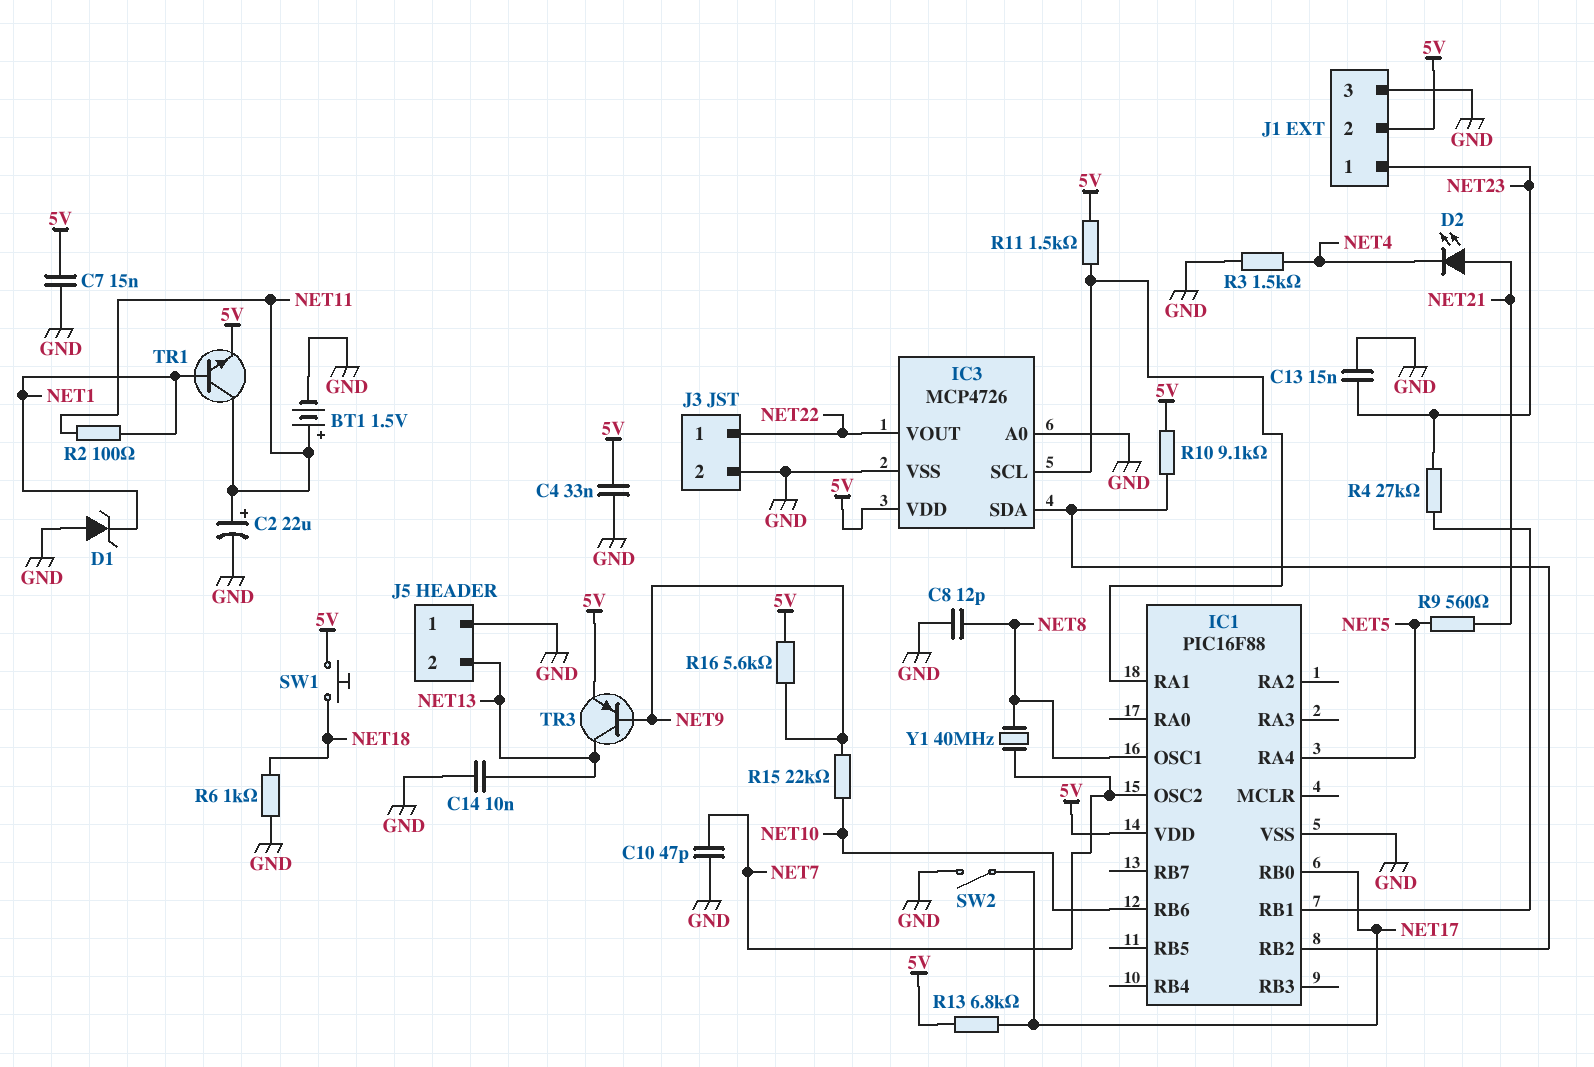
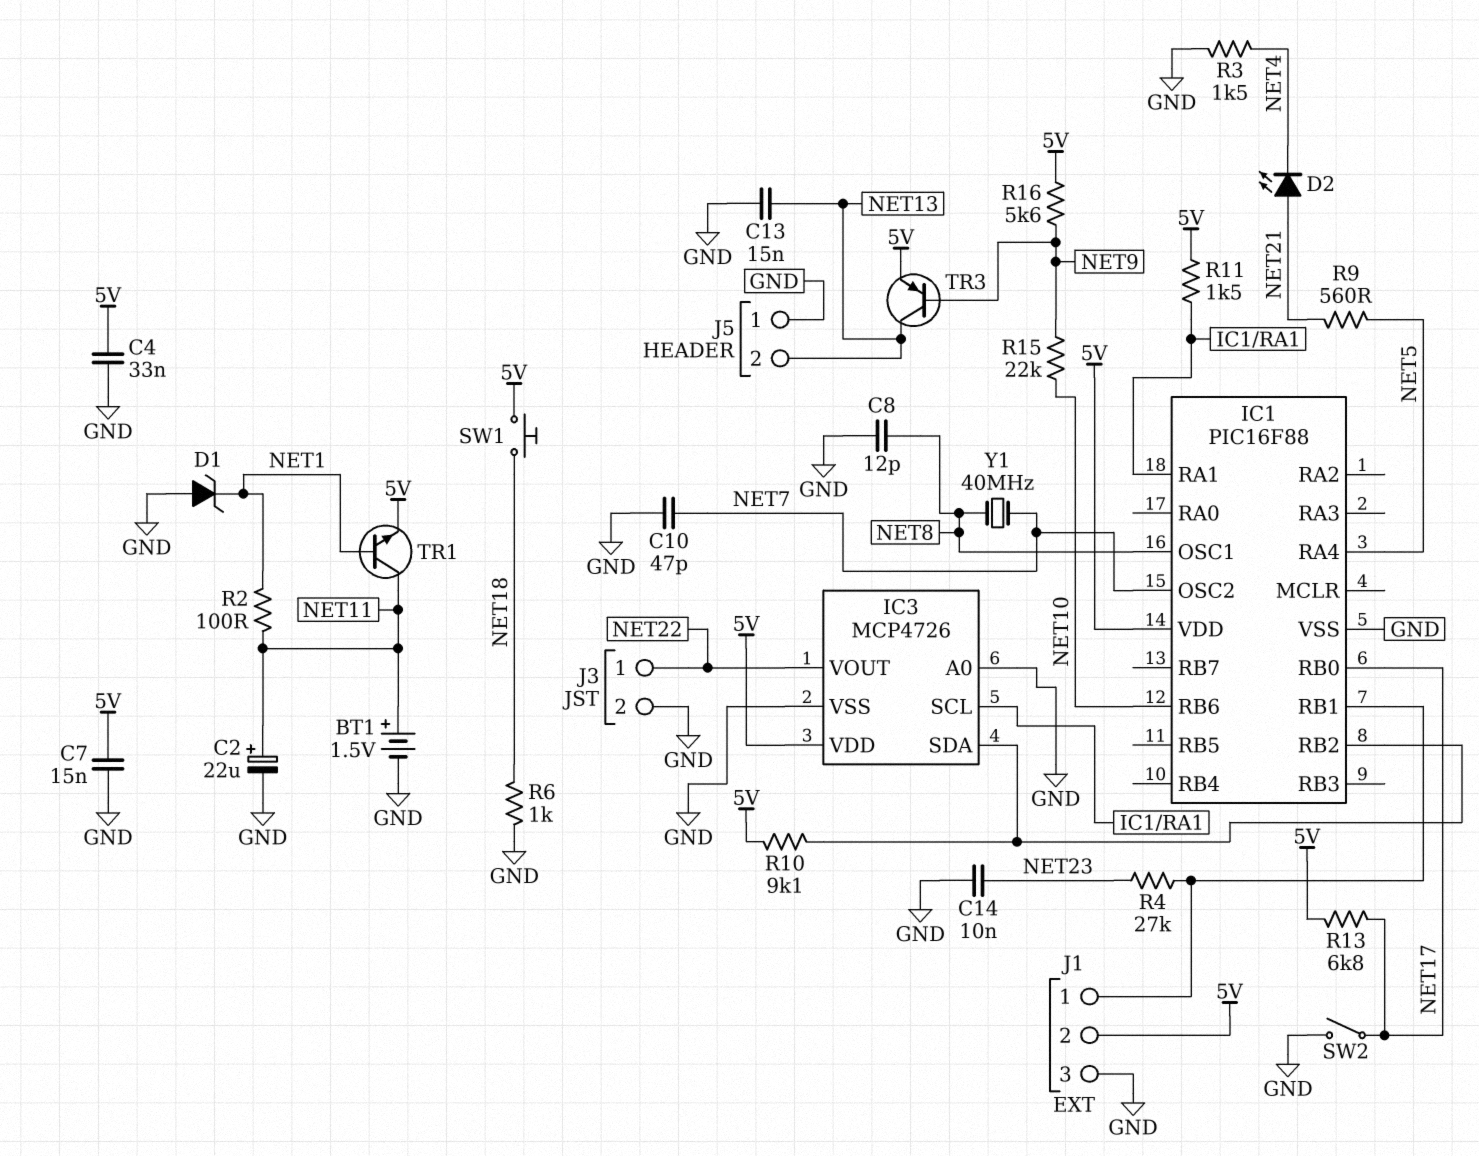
C13: 15nF (GND, NET23) -> 15nF (GND, NET13)
C14: 10nF (GND, NET13) -> 10nF (GND, NET23)
J1 pin 1: NET23 -> IC1/RB1

